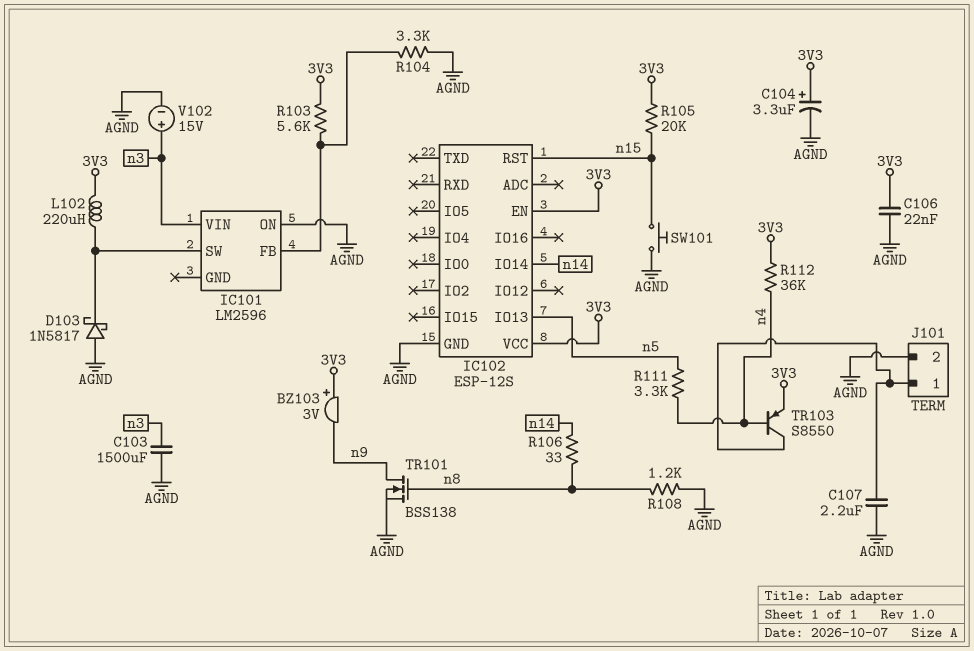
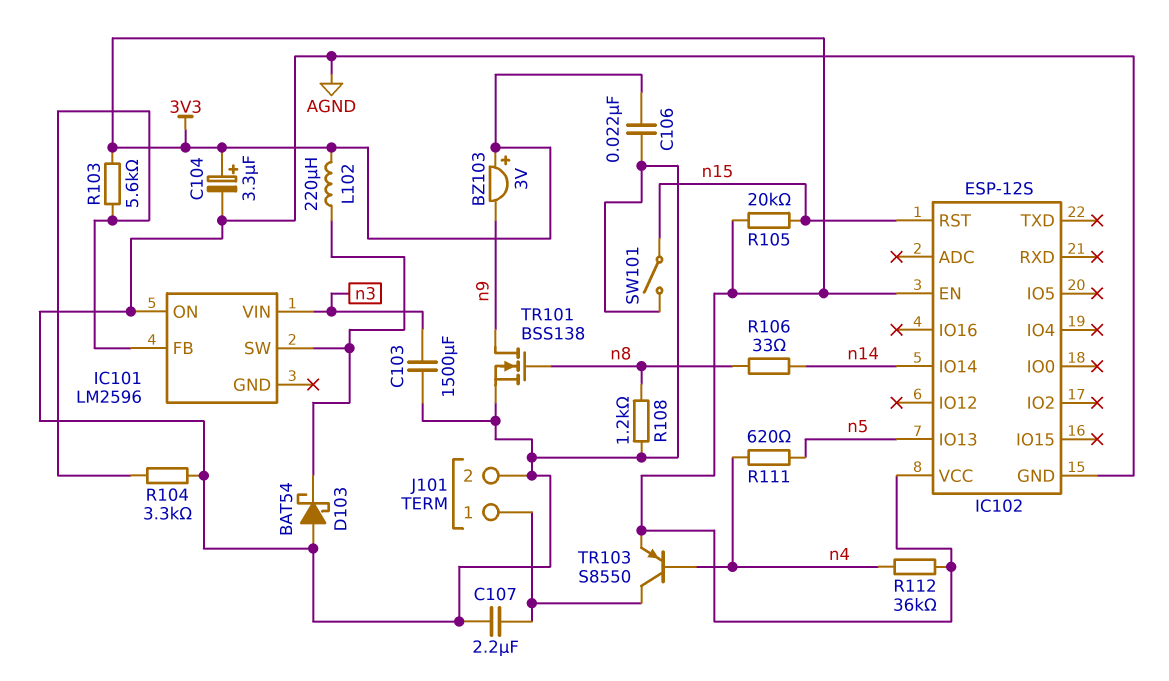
D103: schottky 1N5817 (A AGND, K IC101/SW) -> schottky BAT54 (A AGND, K IC101/SW)
R111: 3.3k (n4, n5) -> 620 (n4, n5)
SW101: button (AGND, n15) -> switch (AGND, n15)
V102: 15V (plus n3, minus AGND) -> none

